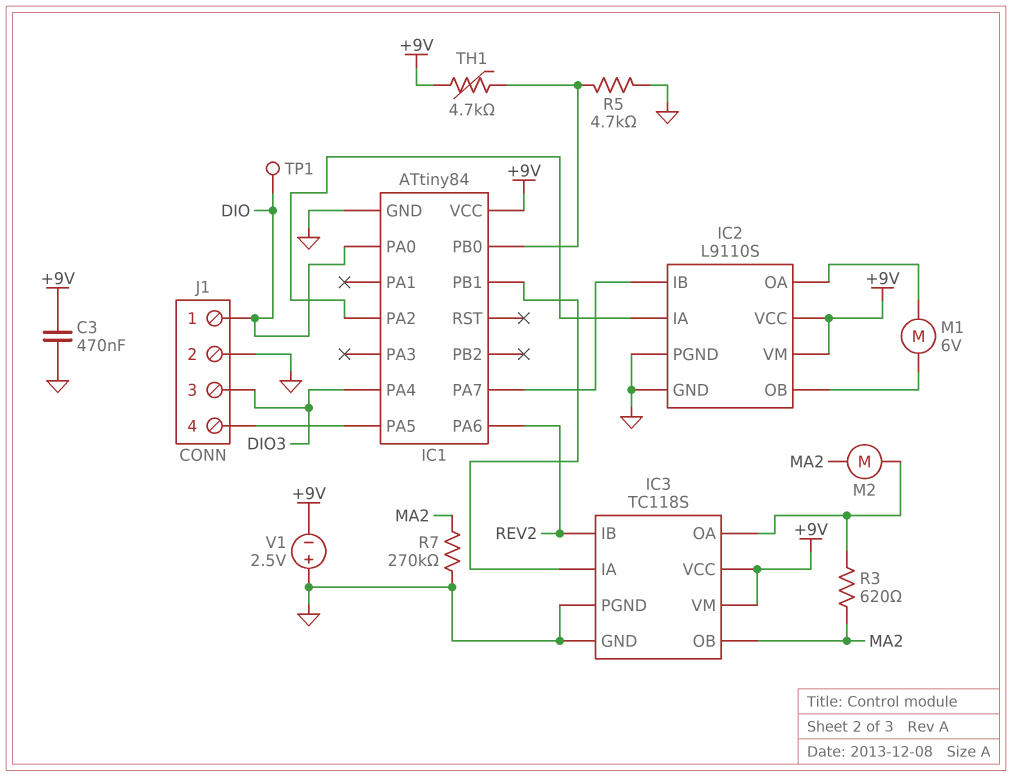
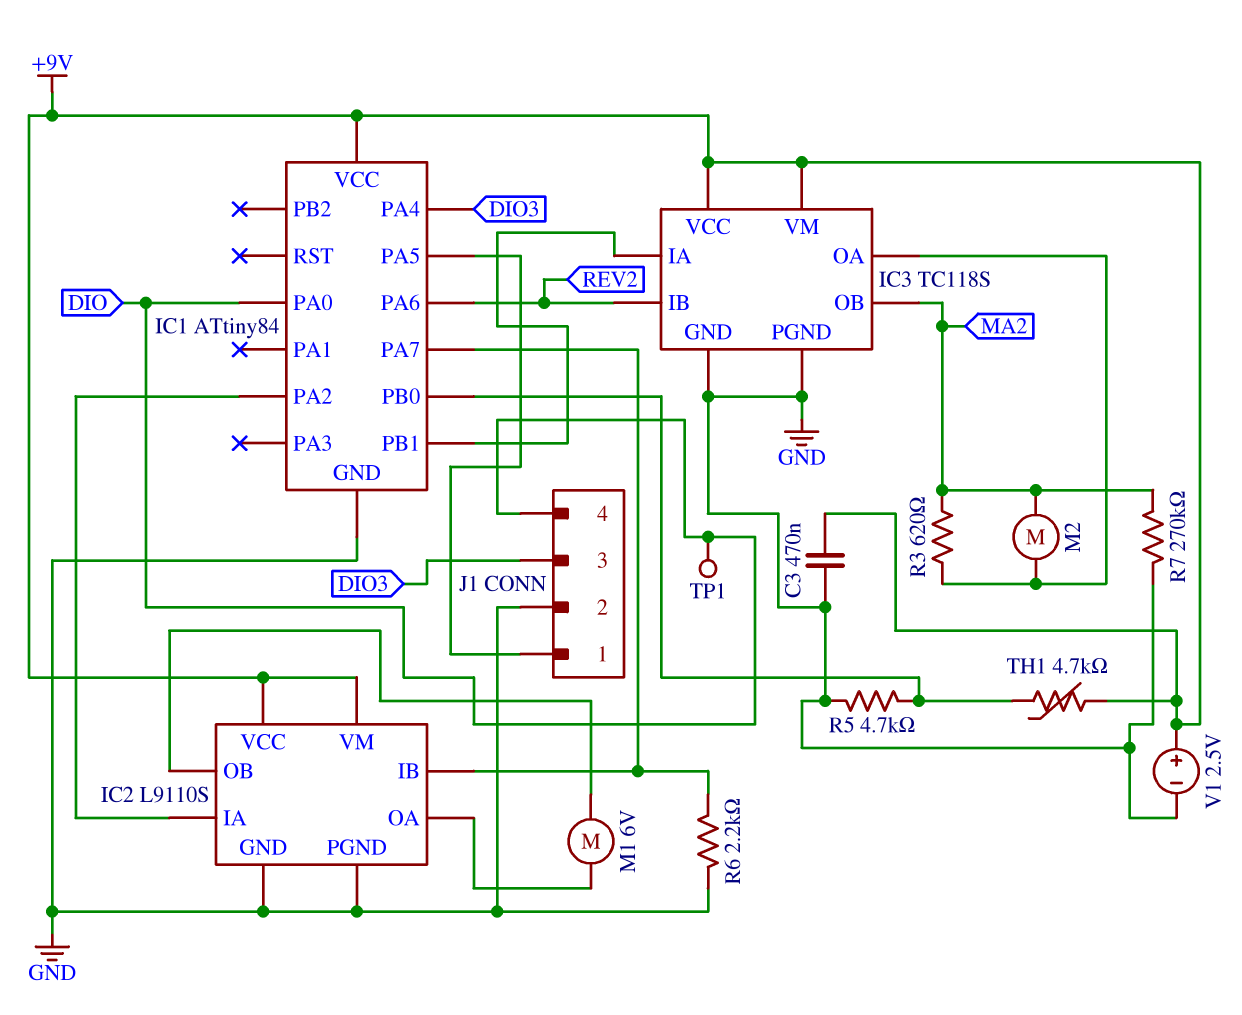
J1 pin 1: DIO -> IC1/PA5
J1 pin 4: IC1/PA5 -> DIO
R6: none -> 2.2k (GND, IC1/PA7)
V1: 2.5V (plus GND, minus +9V) -> 2.5V (plus +9V, minus GND)

